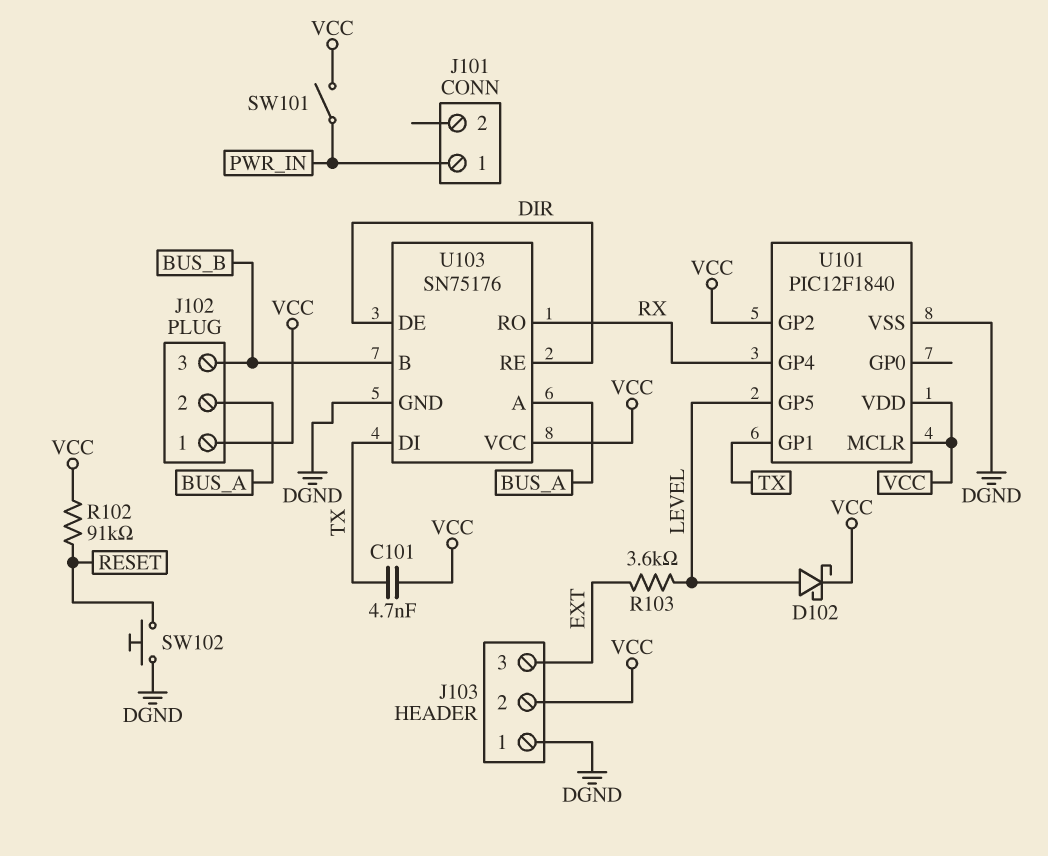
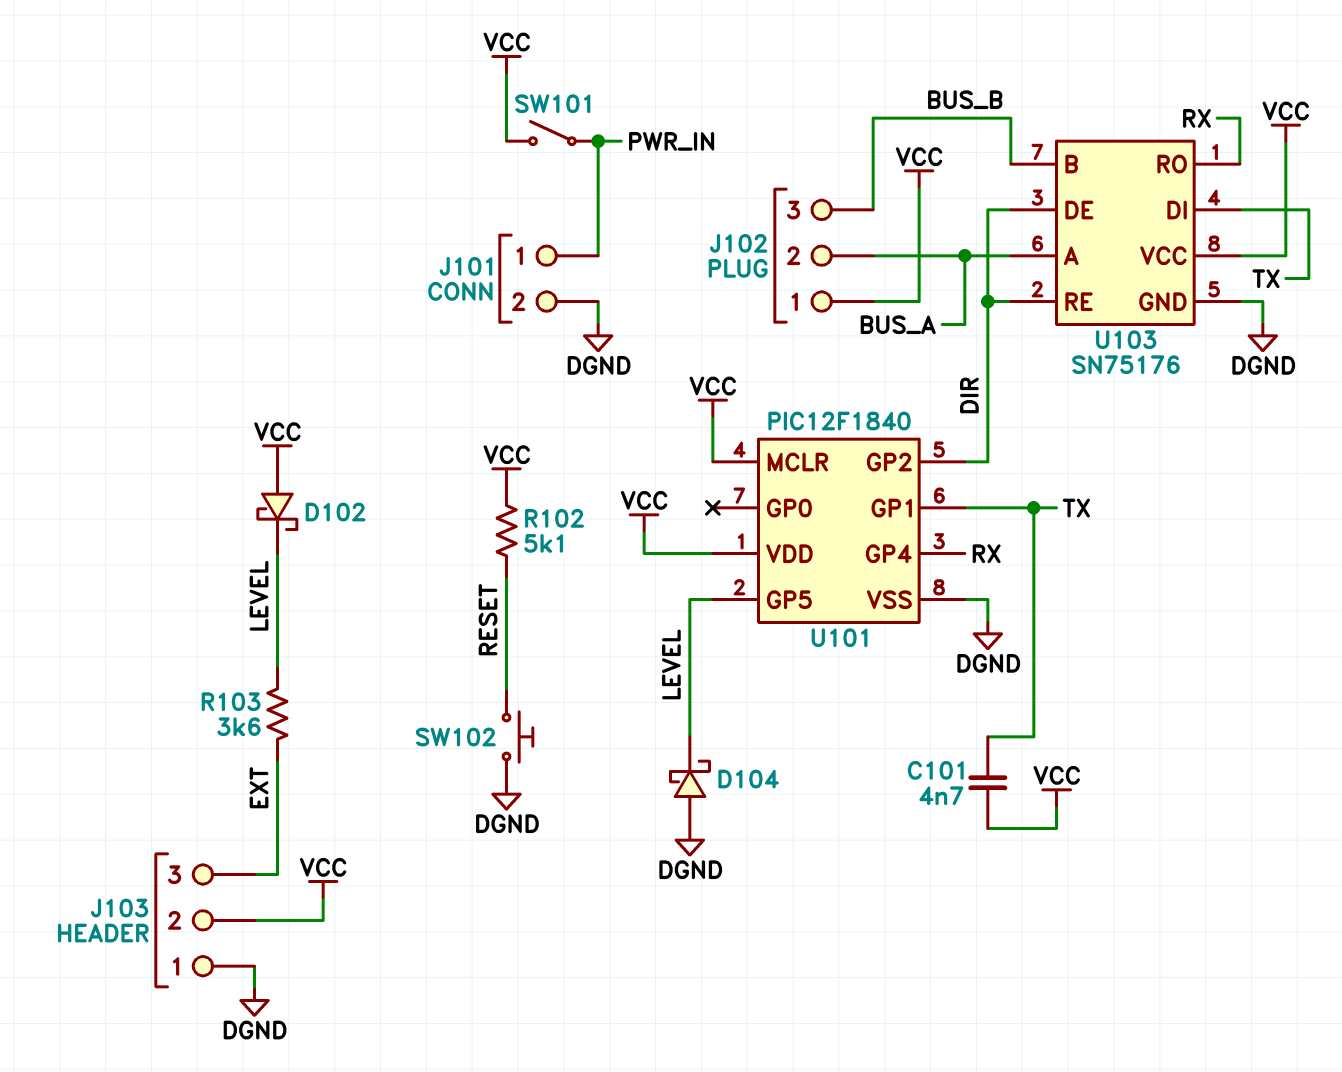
D102: schottky (A LEVEL, K VCC) -> schottky (A VCC, K LEVEL)
D104: none -> schottky (A DGND, K LEVEL)
J101 pin 2: none -> DGND
R102: 91k (RESET, VCC) -> 5.1k (RESET, VCC)
U101 pin GP2: VCC -> DIR

